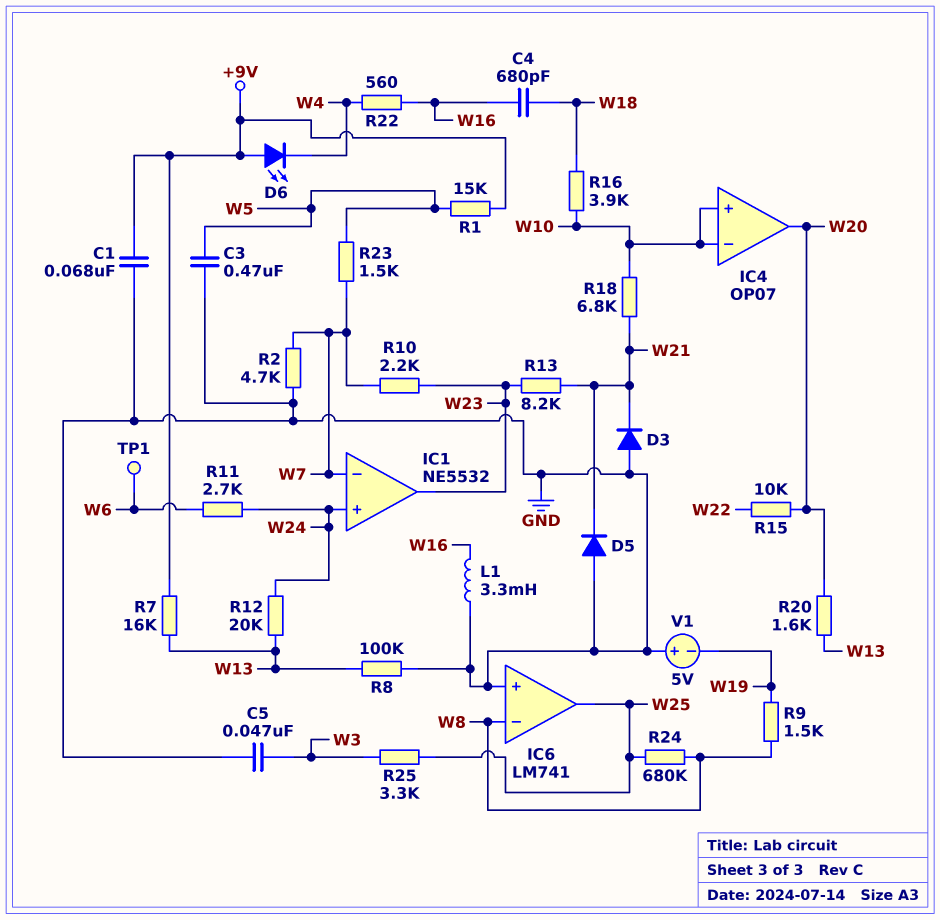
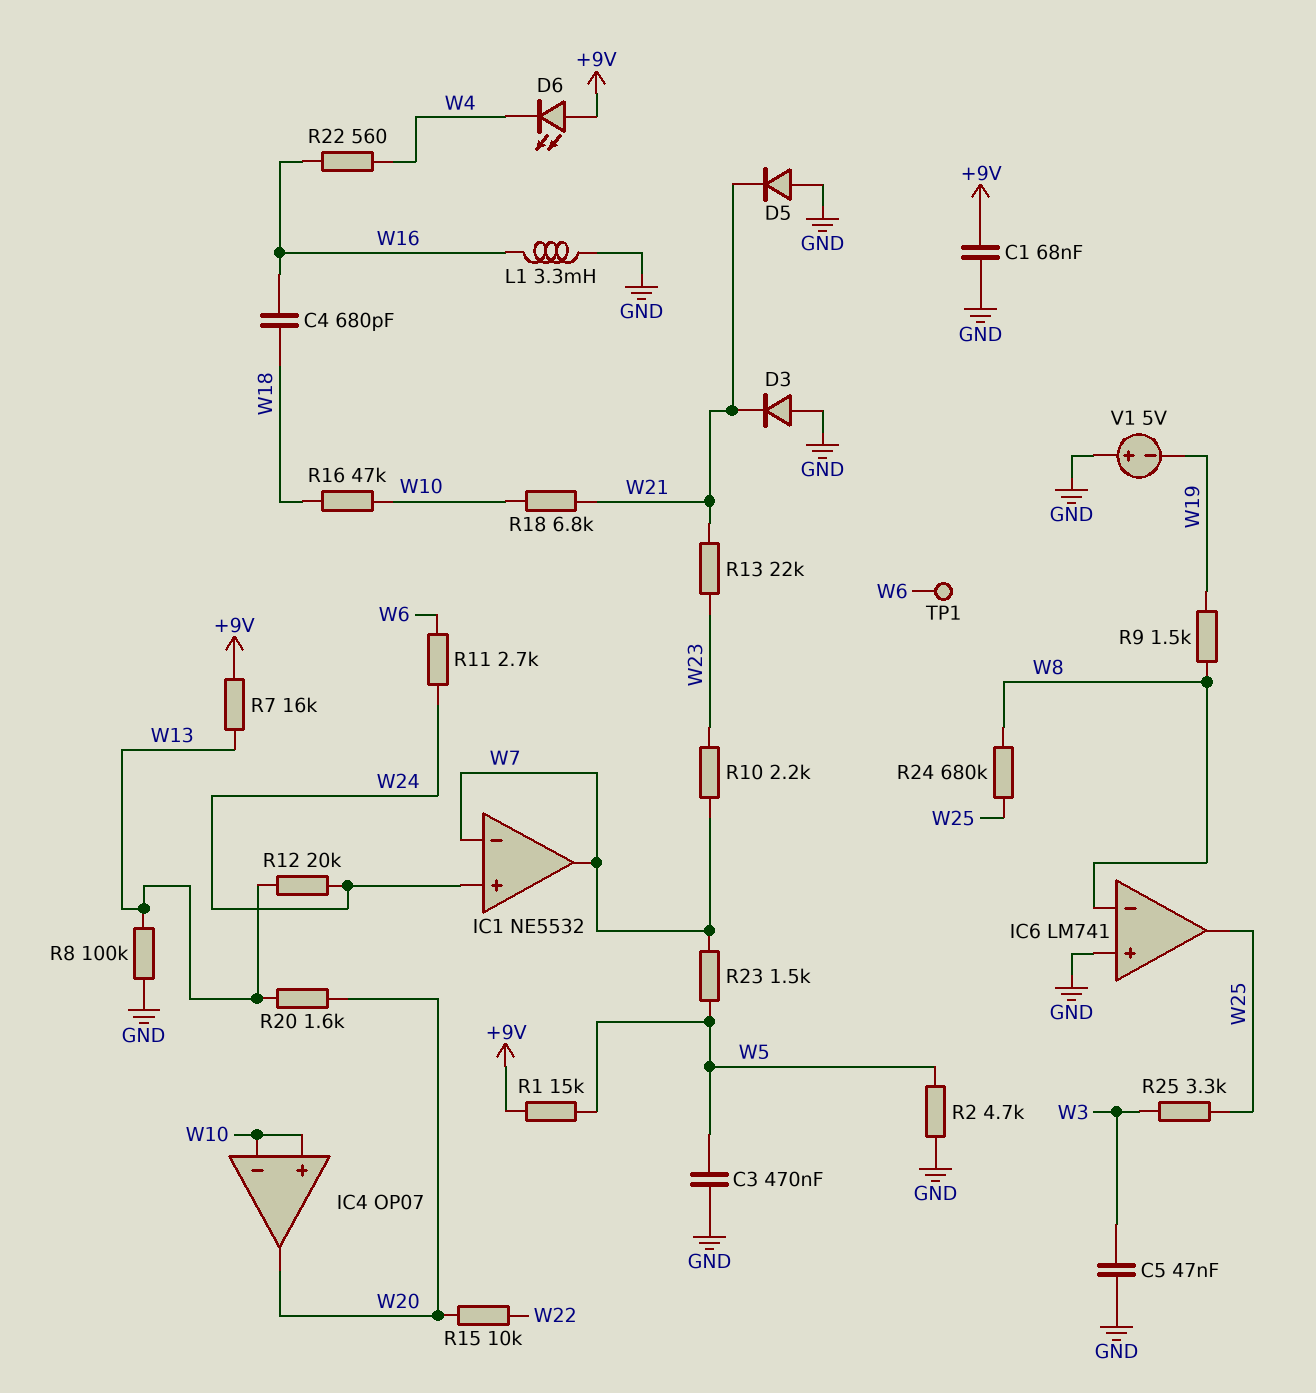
IC1 pin out: W23 -> W7
R2: 4.7k (GND, W7) -> 4.7k (GND, W5)
R13: 8.2k (W21, W23) -> 22k (W21, W23)
R16: 3.9k (W10, W18) -> 47k (W10, W18)

